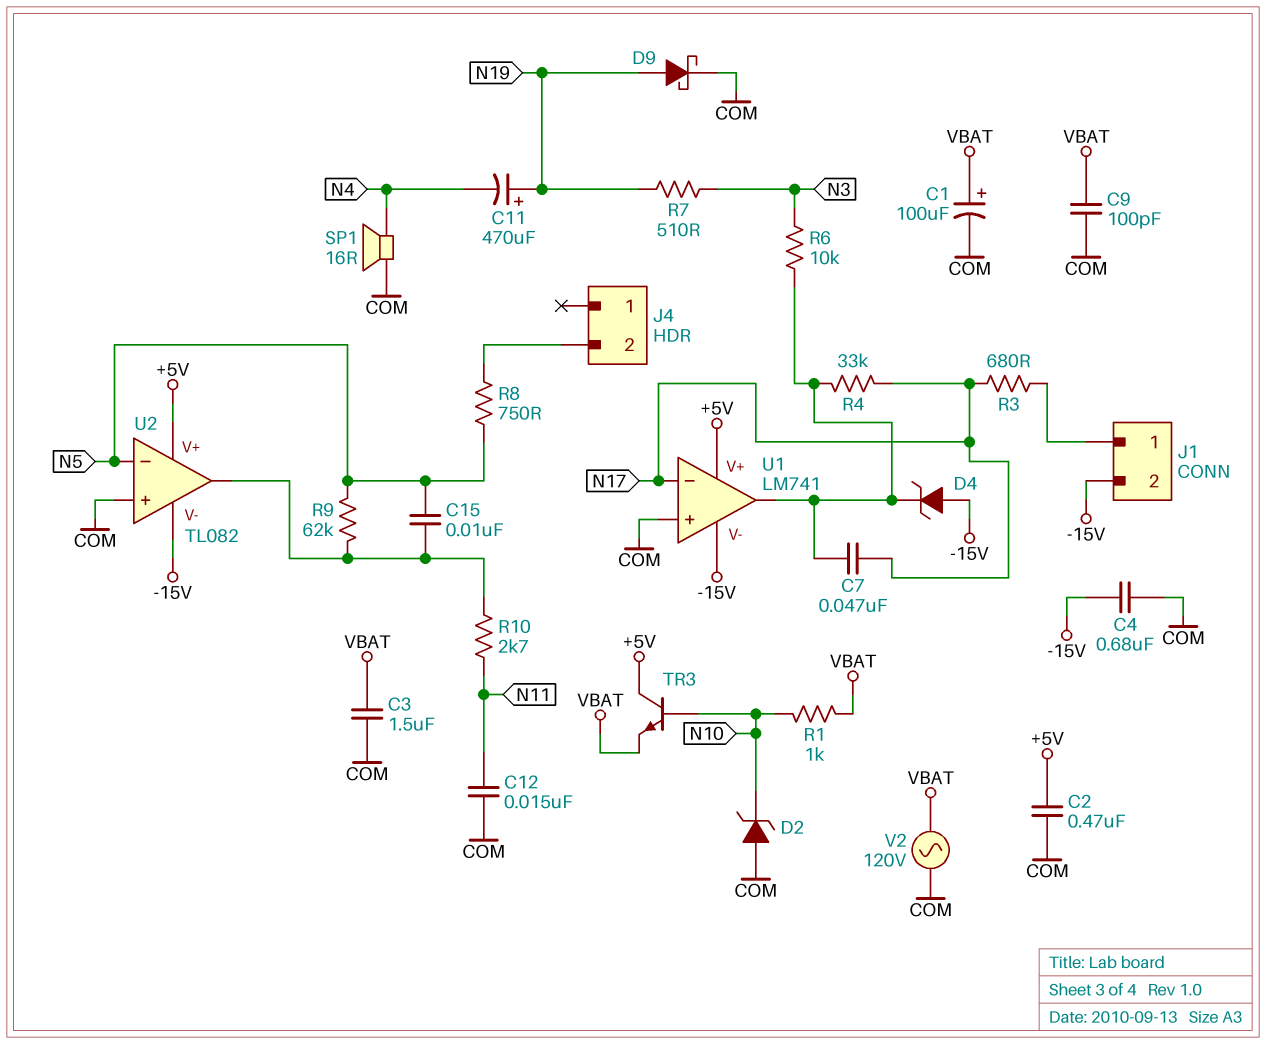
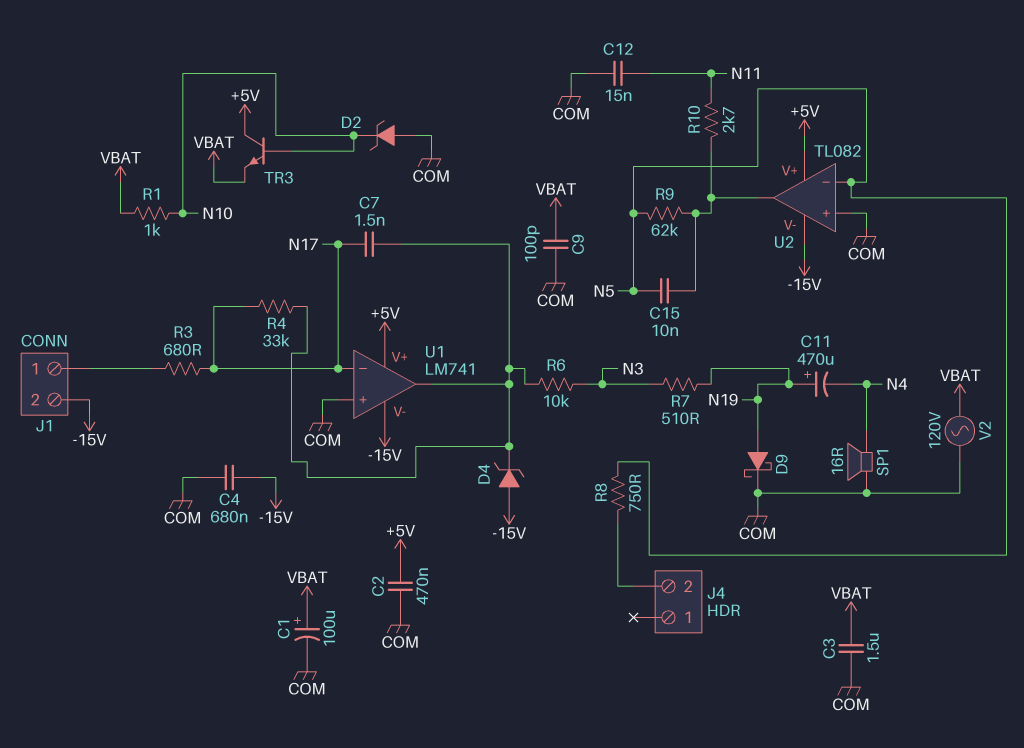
C7: 47nF (N17, U1/out) -> 1.5nF (N17, U1/out)

